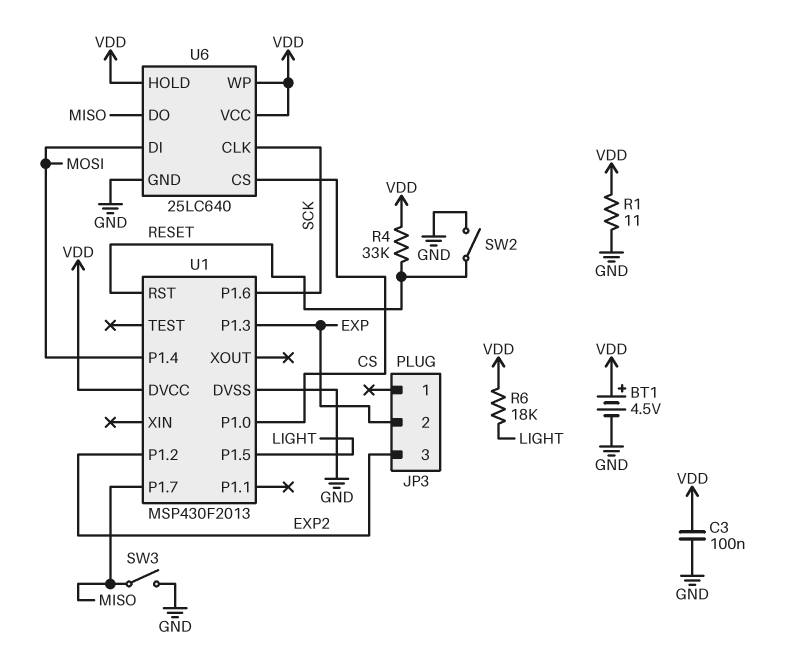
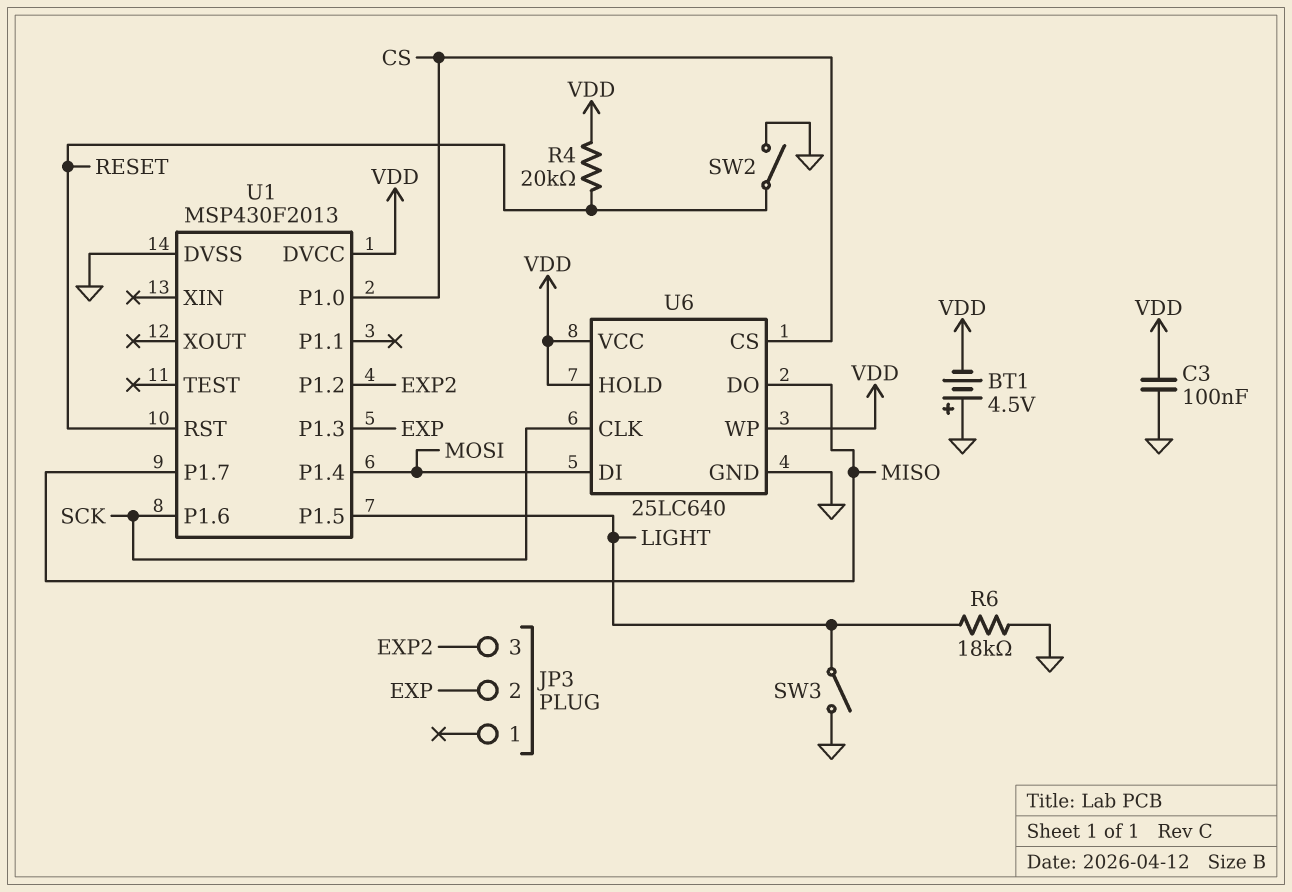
BT1: 4.5V (plus VDD, minus GND) -> 4.5V (plus GND, minus VDD)
R1: 11 (GND, VDD) -> none
R4: 33k (RESET, VDD) -> 20k (RESET, VDD)
R6: 18k (LIGHT, VDD) -> 18k (GND, LIGHT)
SW3: switch (GND, MISO) -> switch (GND, LIGHT)

